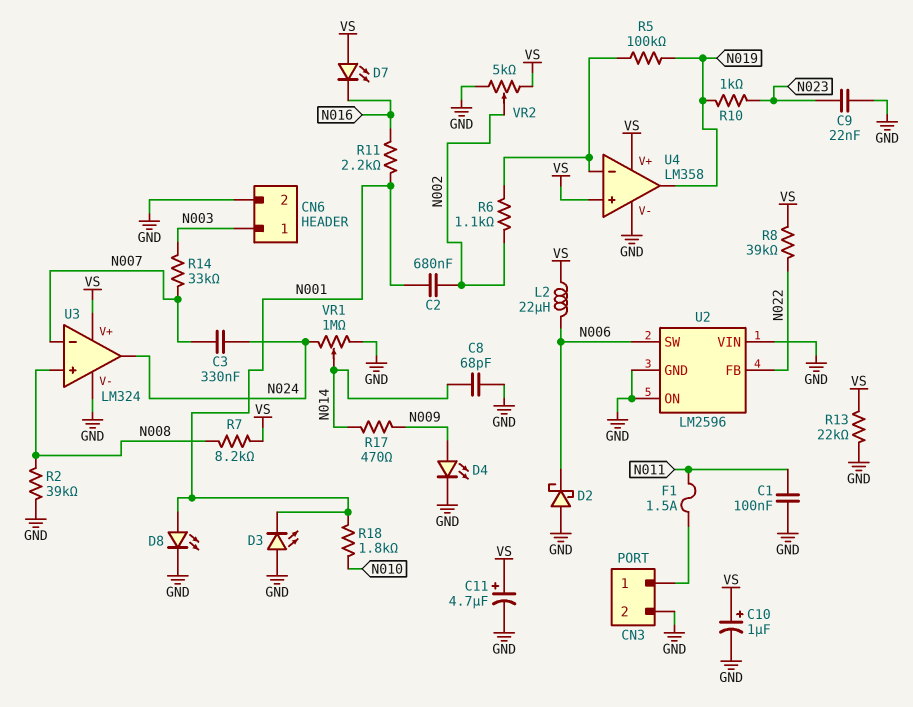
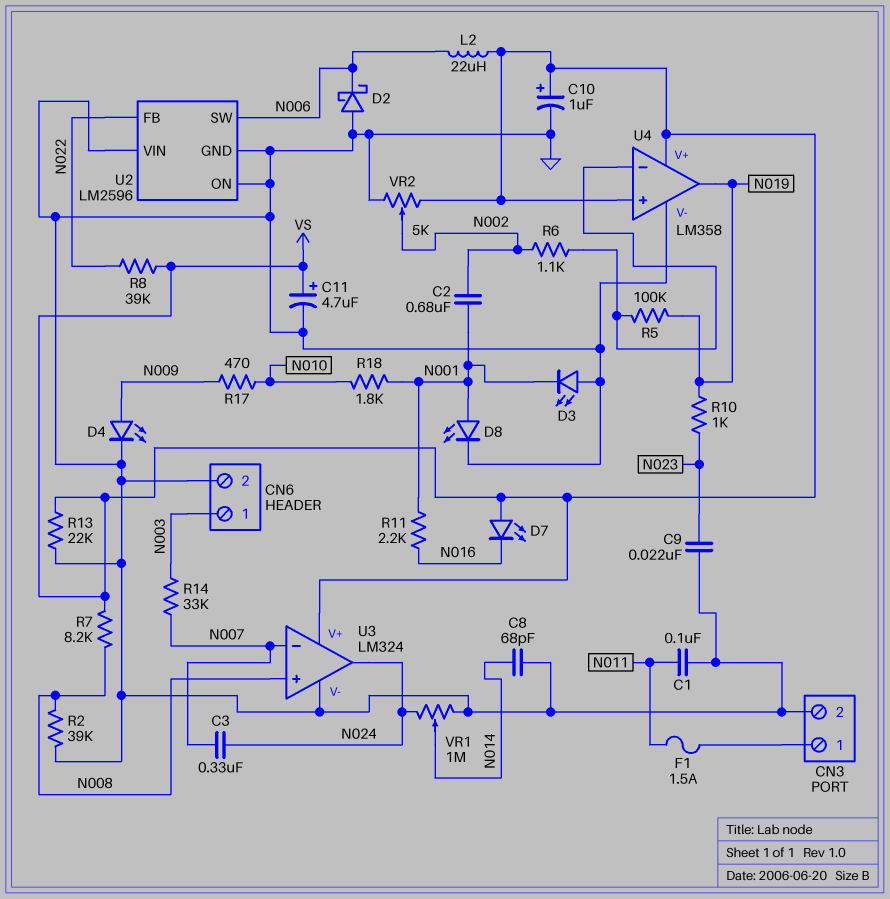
R17: 470 (N009, N014) -> 470 (N009, N010)

